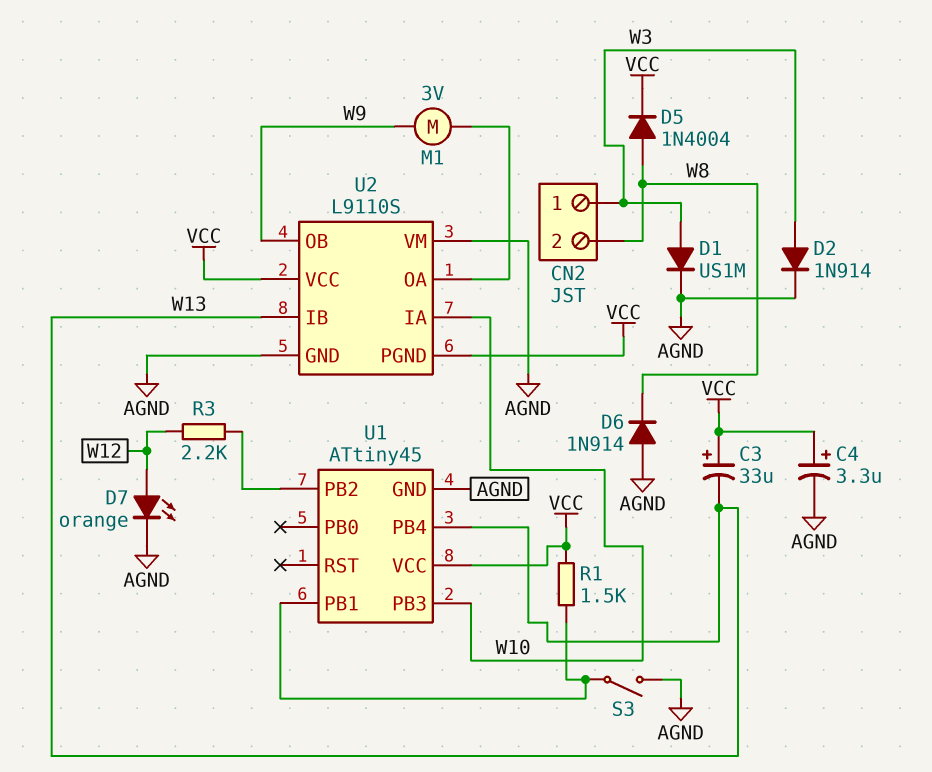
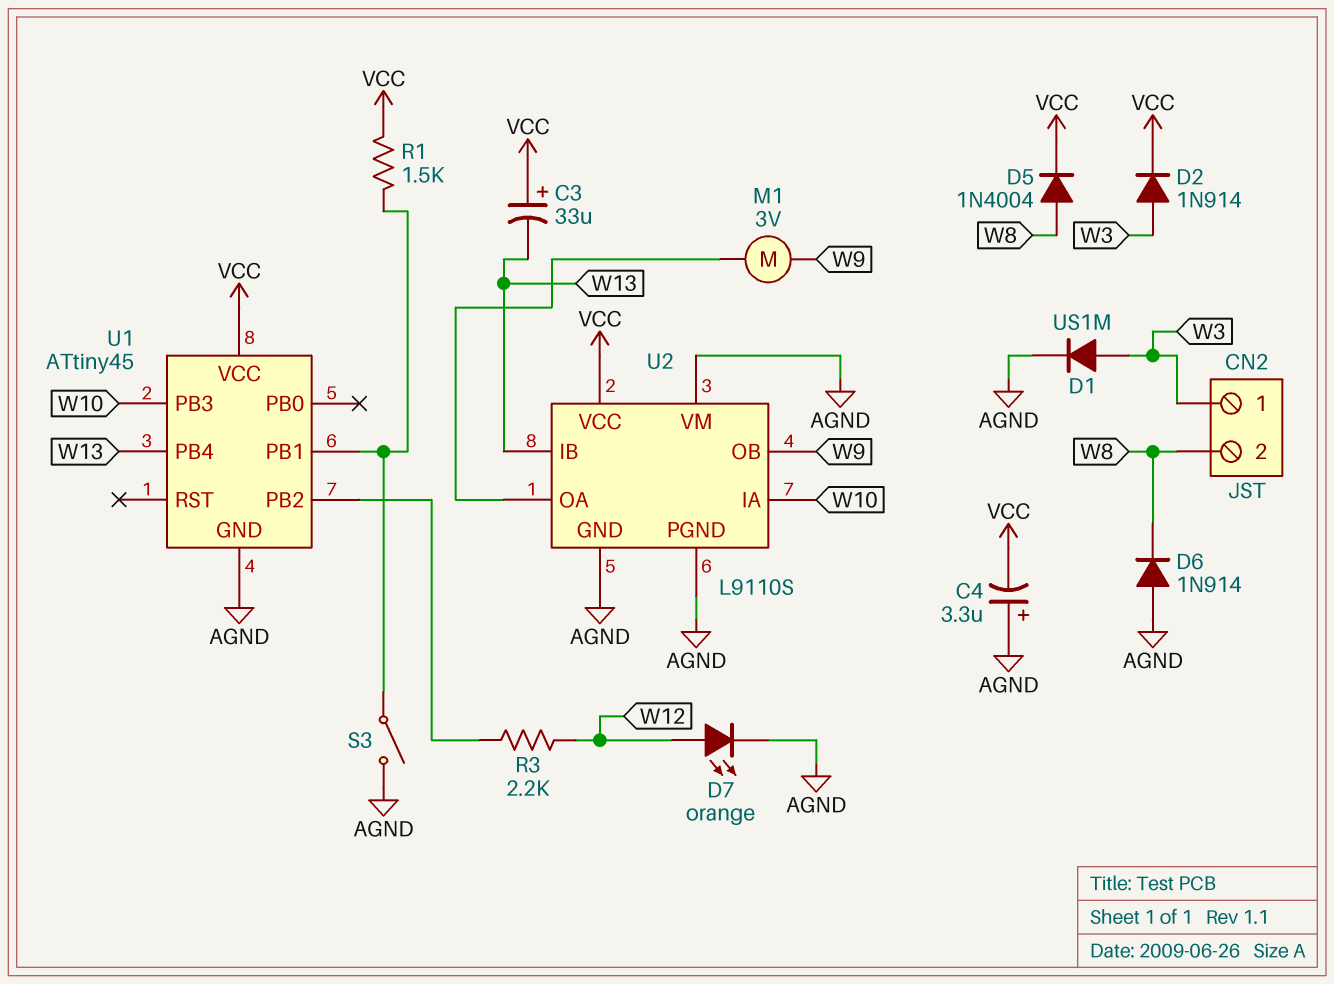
C4: 3.3uF (plus VCC, minus AGND) -> 3.3uF (plus AGND, minus VCC)
D2: diode 1N914 (A W3, K AGND) -> diode 1N914 (A W3, K VCC)
U2 pin PGND: VCC -> AGND

